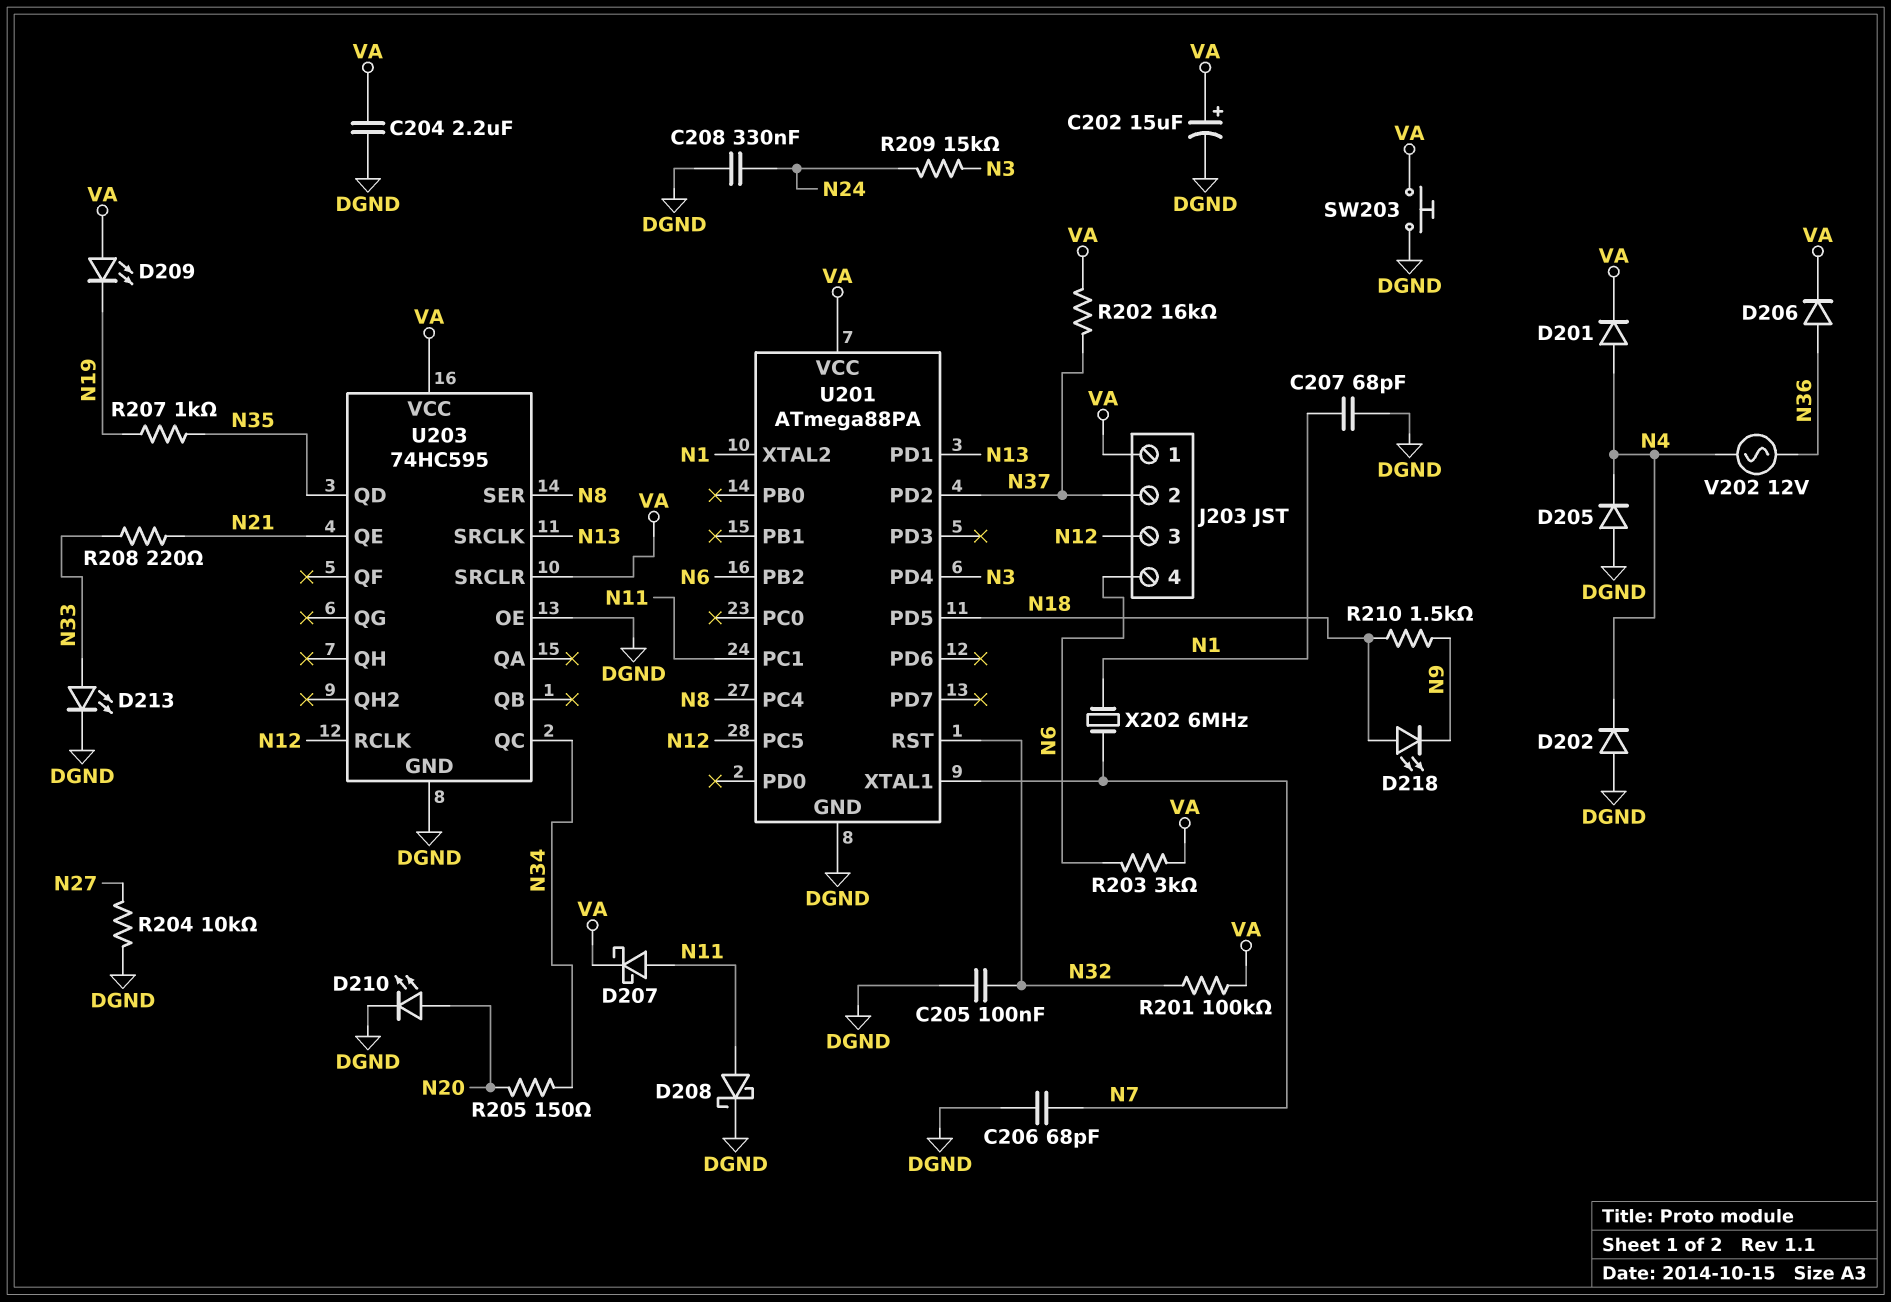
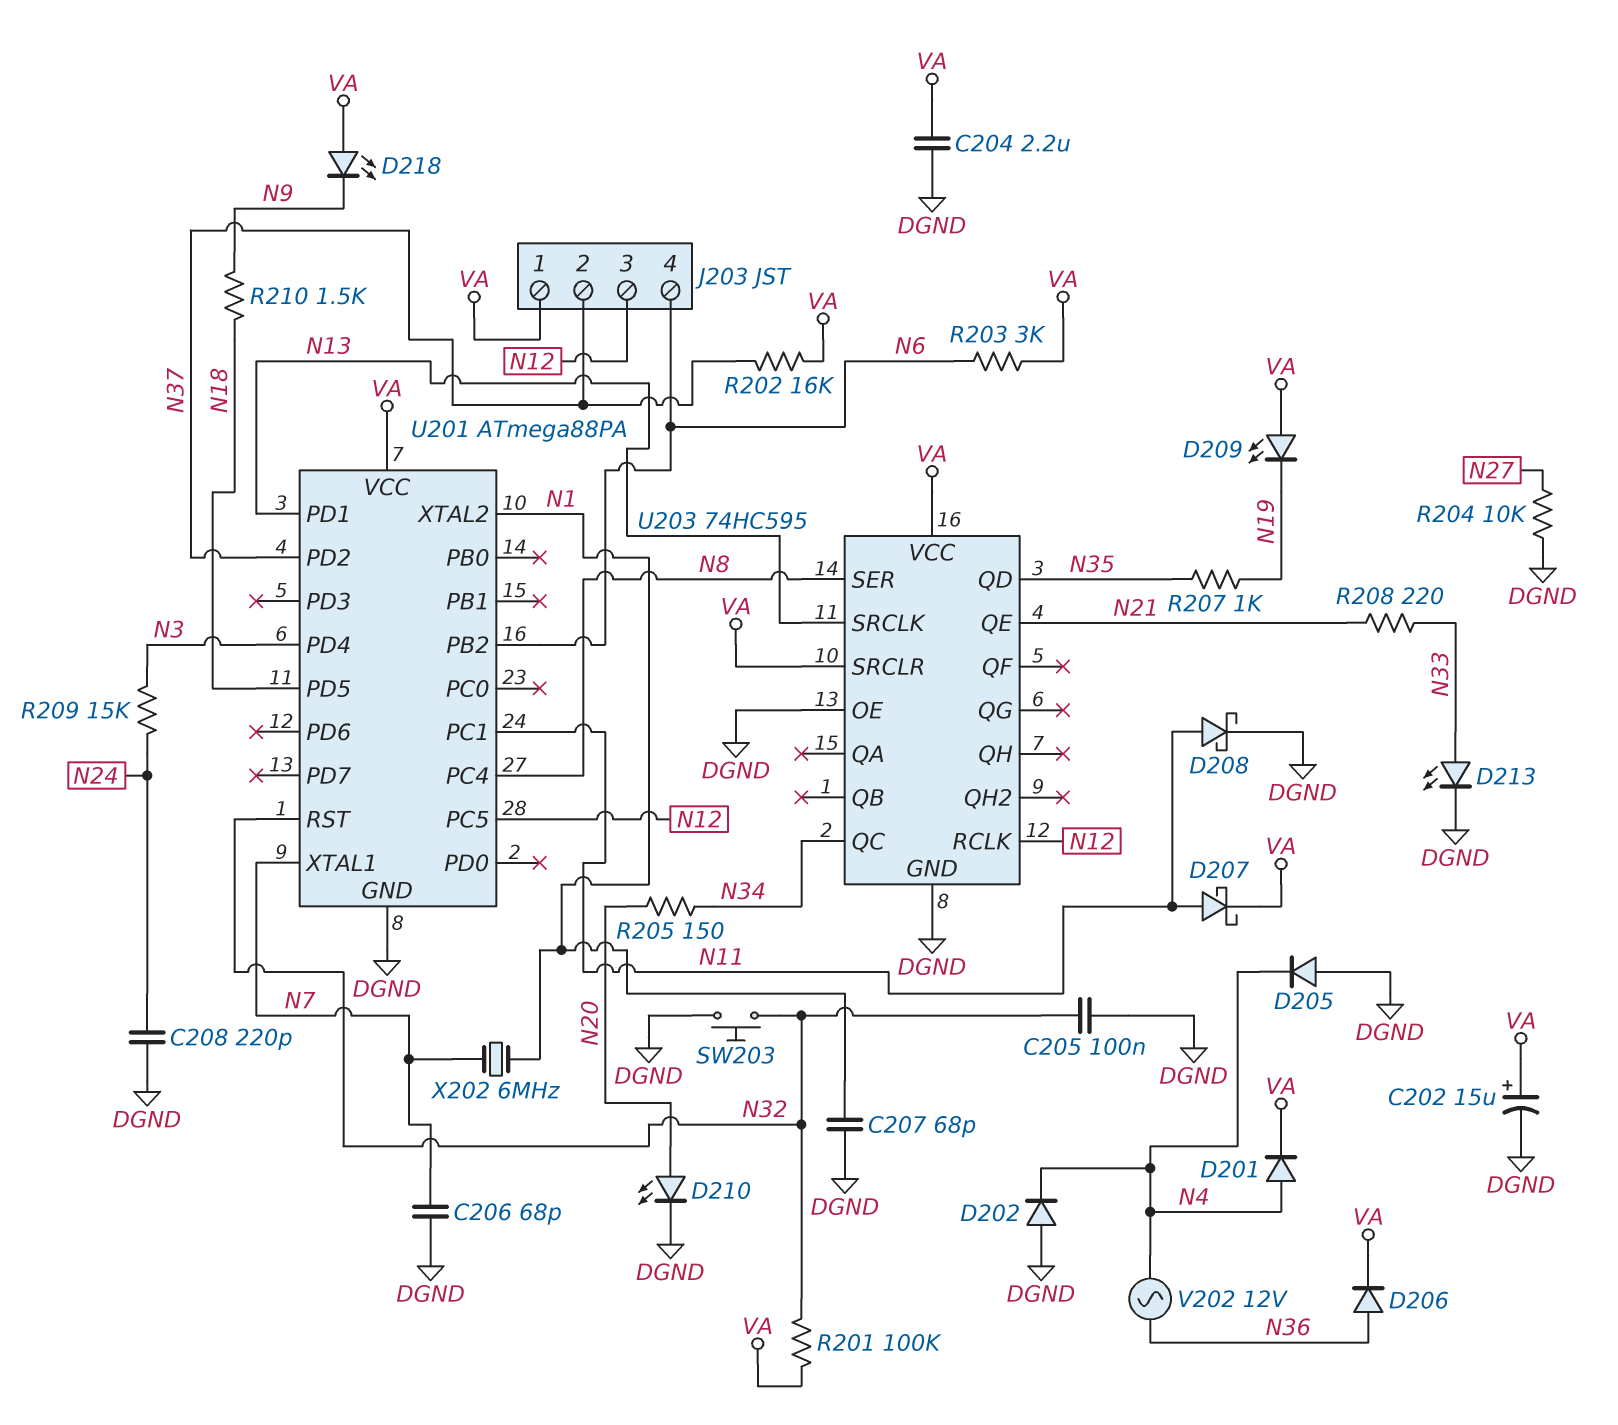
C208: 330nF (DGND, N24) -> 220pF (DGND, N24)
D218: LED (A N18, K N9) -> LED (A VA, K N9)
SW203: button (DGND, VA) -> button (DGND, N32)

